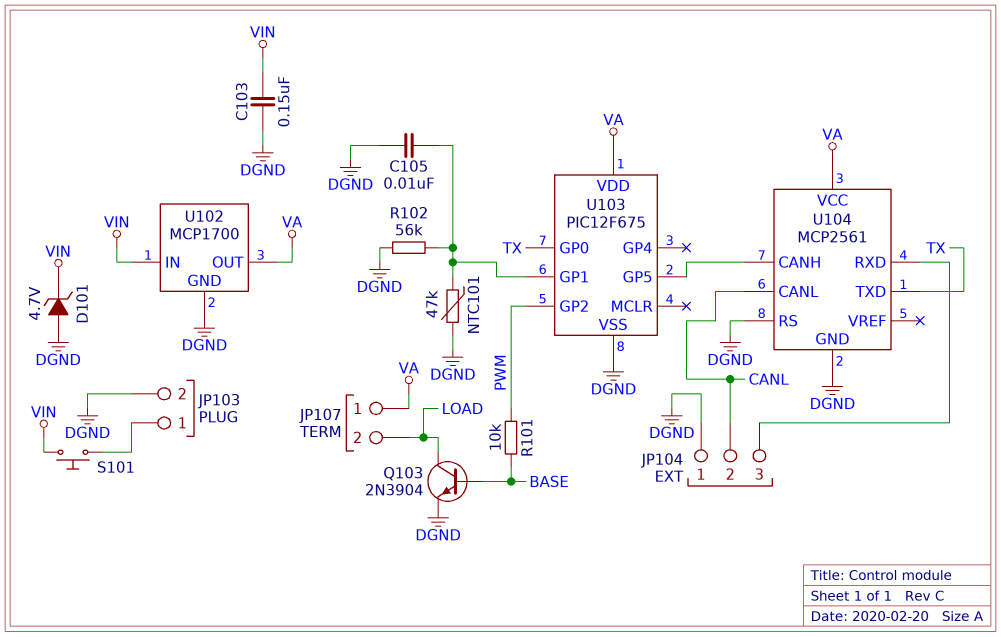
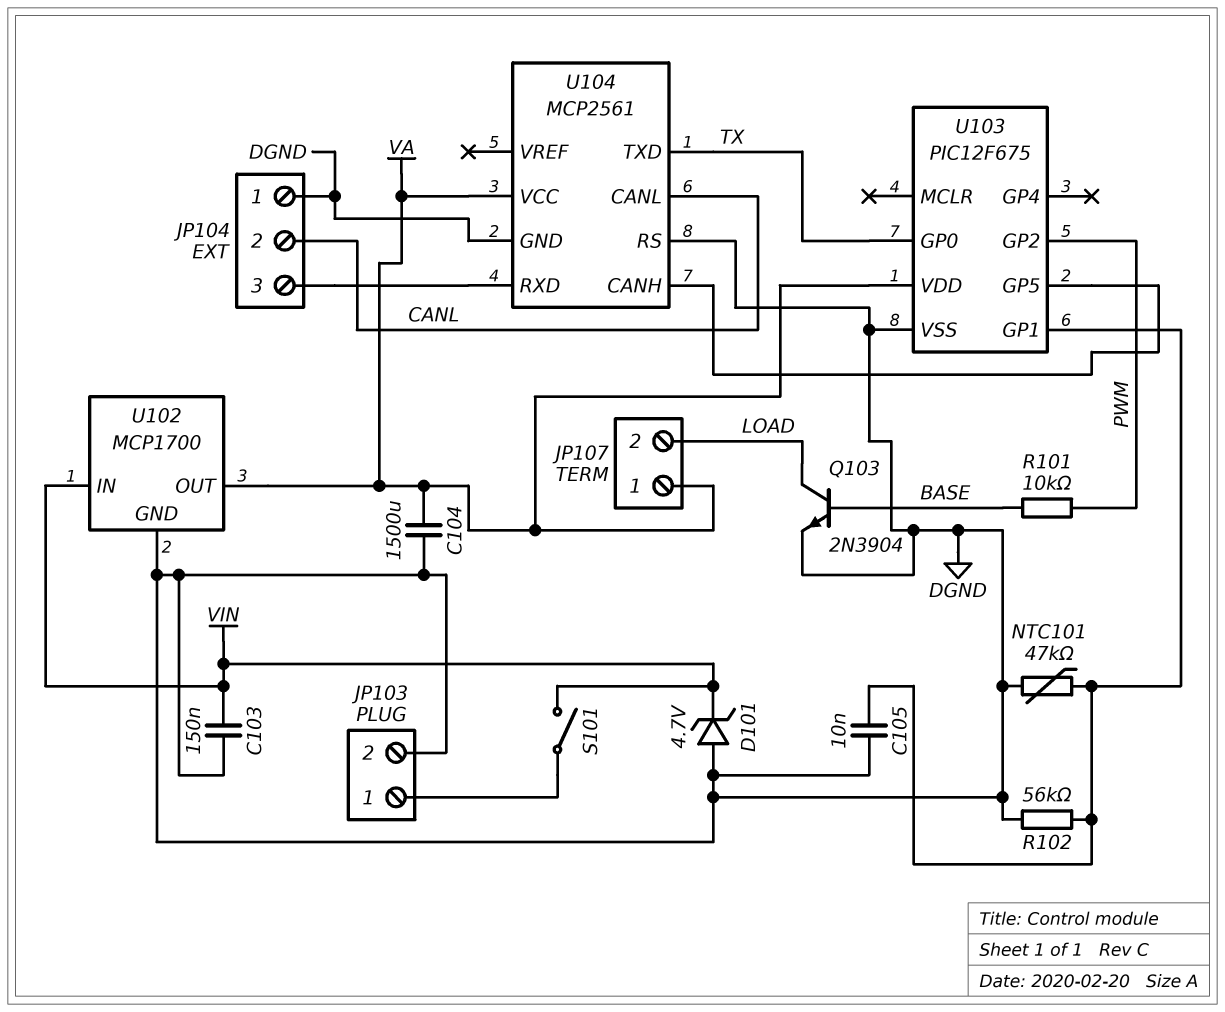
C104: none -> 1500uF (DGND, VA)
S101: button (JP103/1, VIN) -> switch (JP103/1, VIN)

